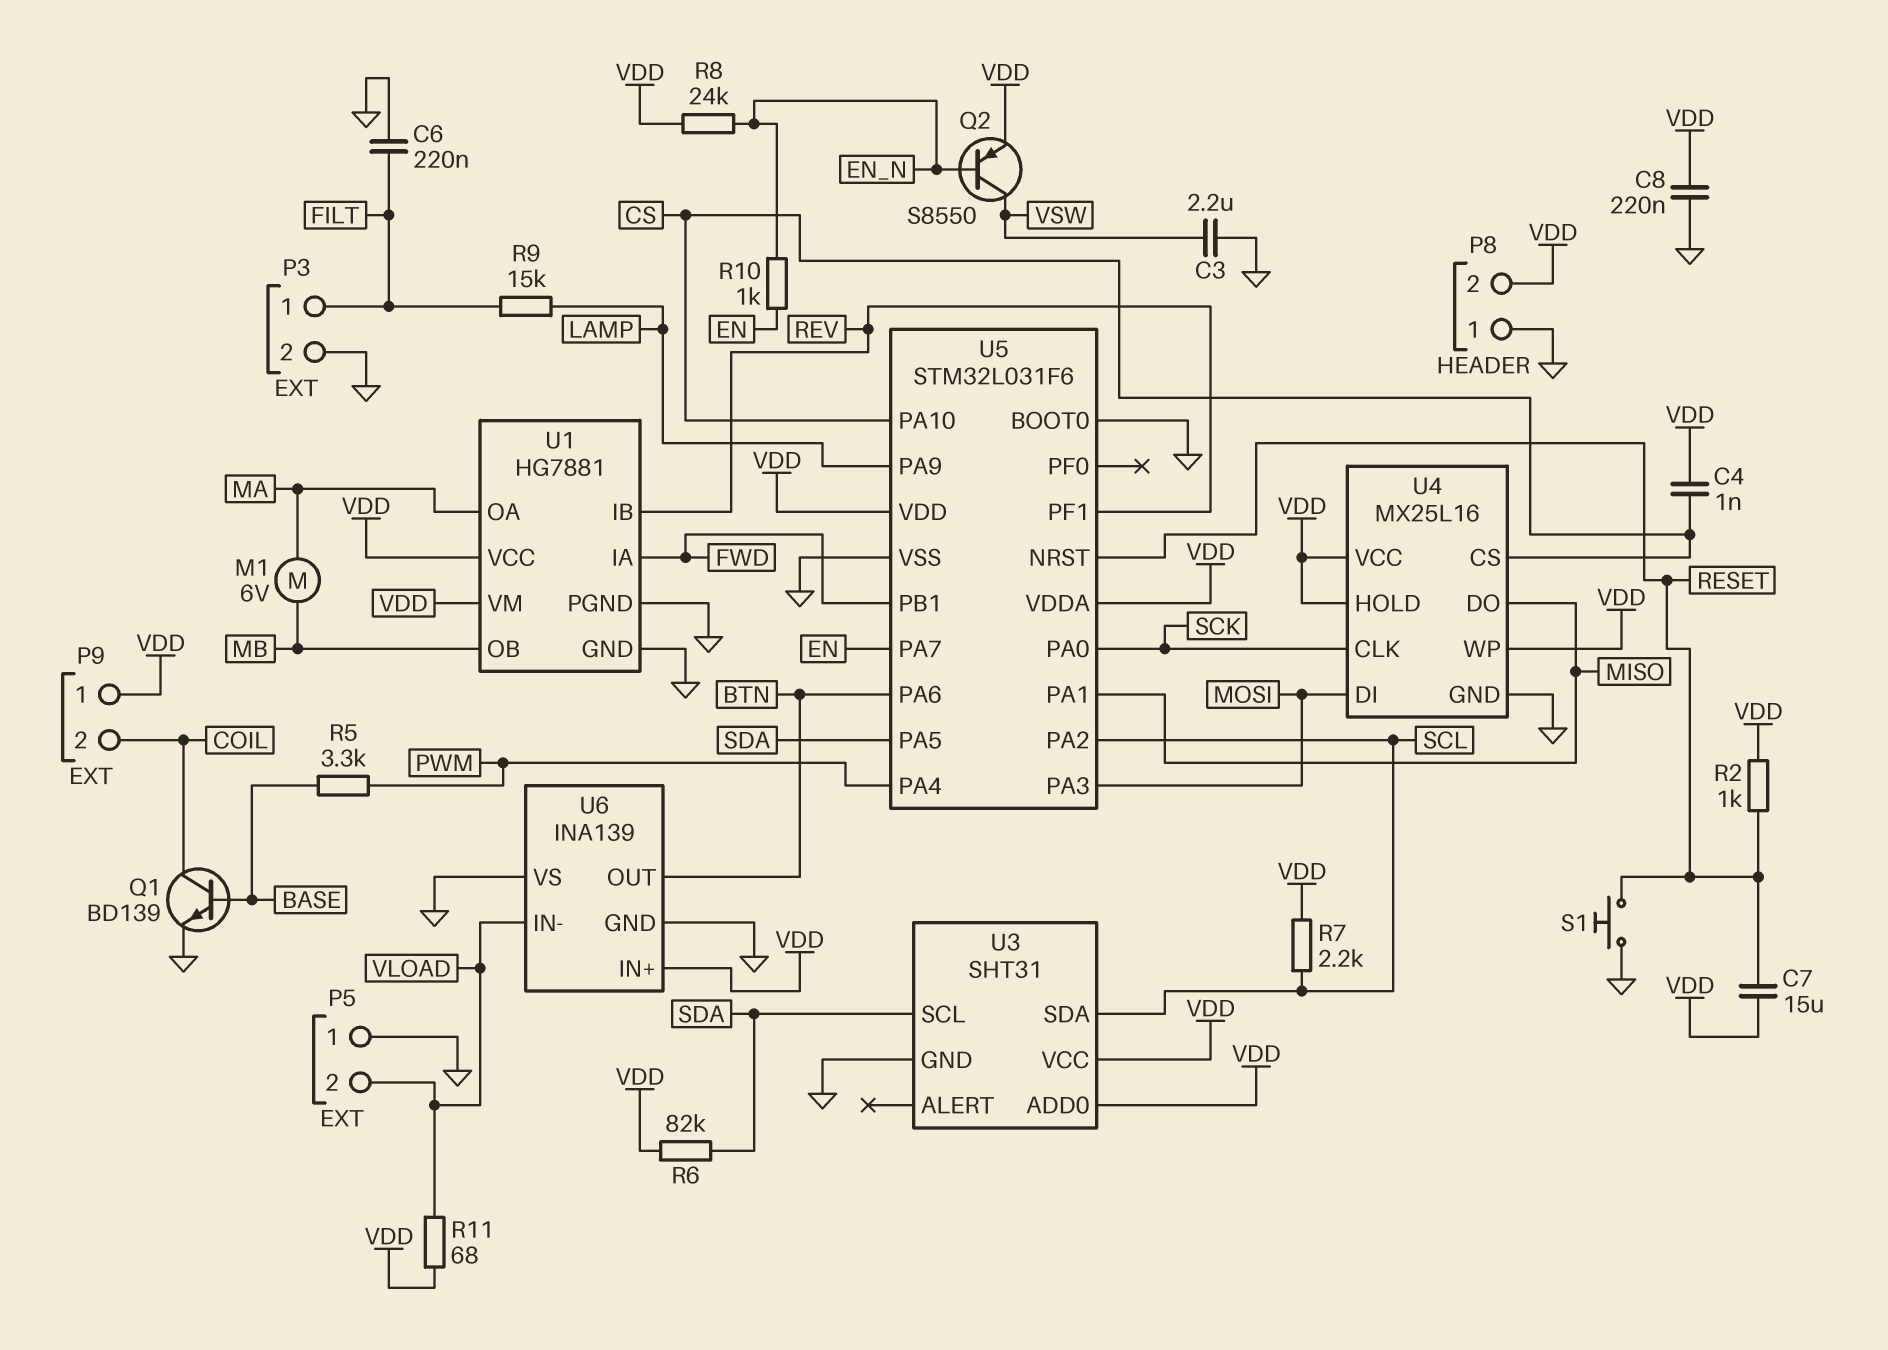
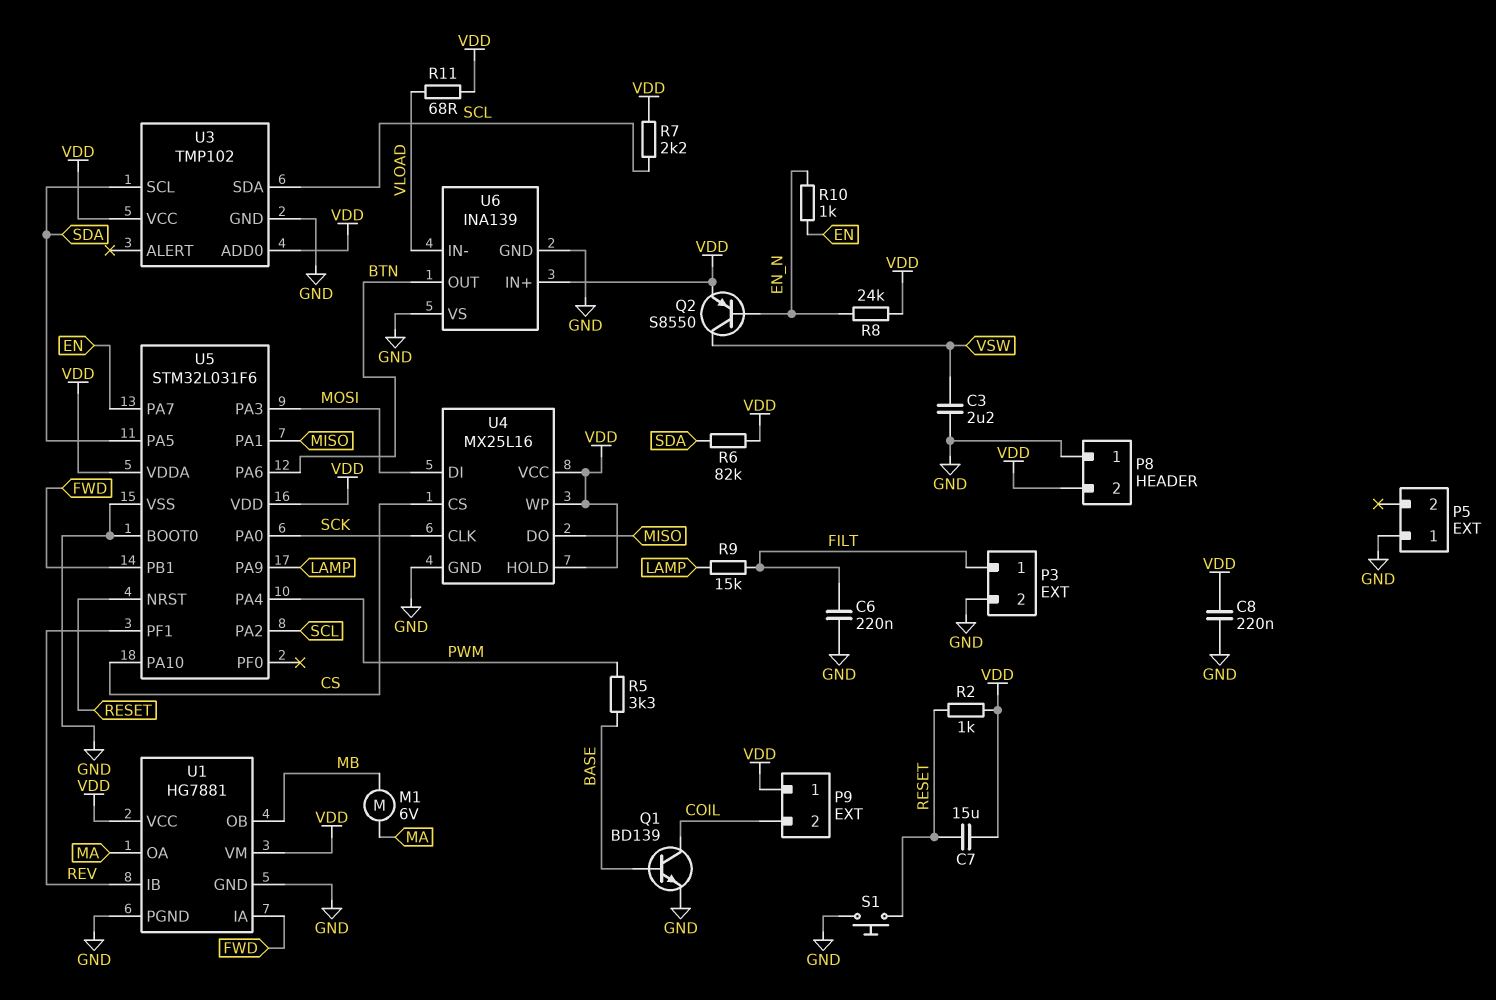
C4: 1nF (CS, VDD) -> none
P5 pin 2: VLOAD -> none
U3: SHT31 -> TMP102

